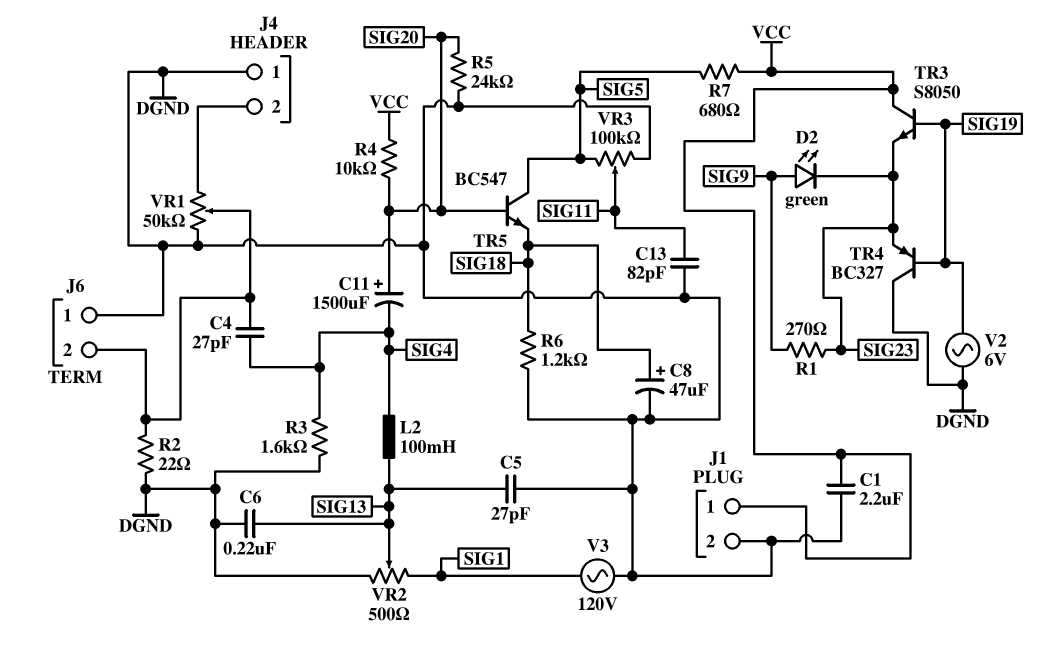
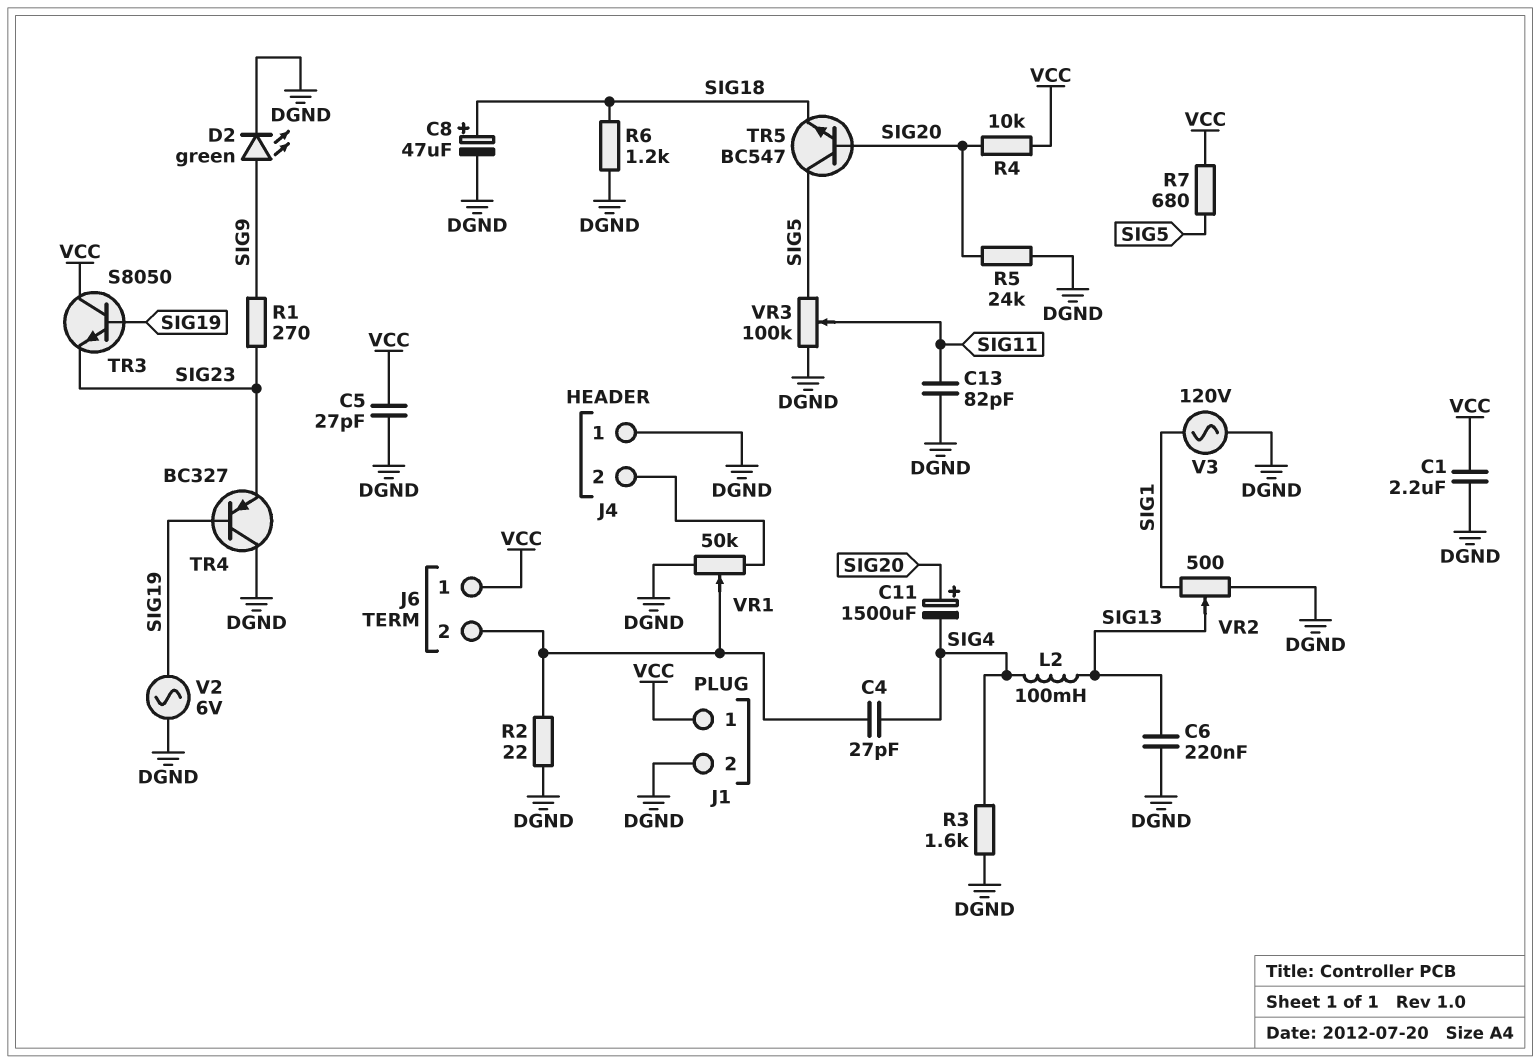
C5: 27pF (DGND, SIG13) -> 27pF (DGND, VCC)
D2: LED green (A SIG9, K SIG23) -> LED green (A SIG9, K DGND)
J6 pin 1: DGND -> VCC

